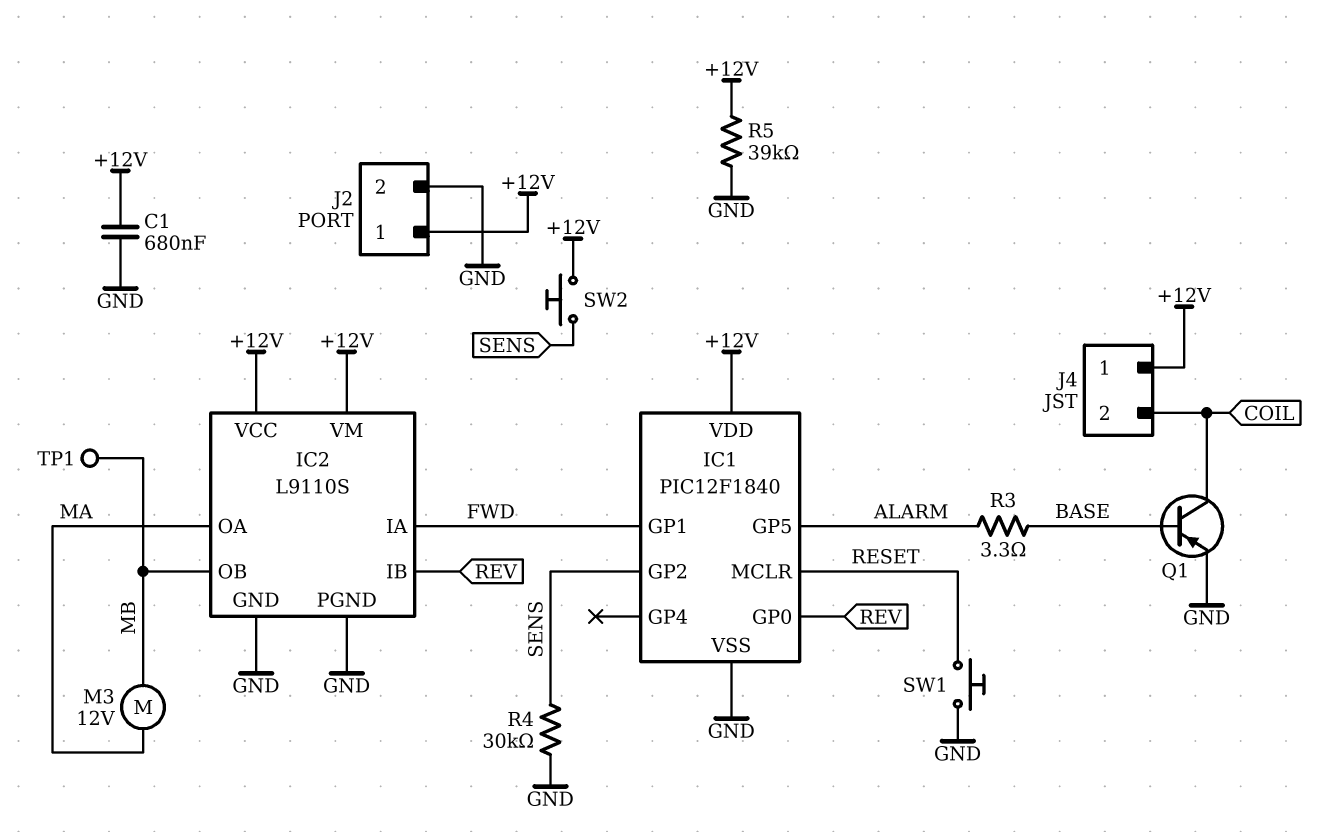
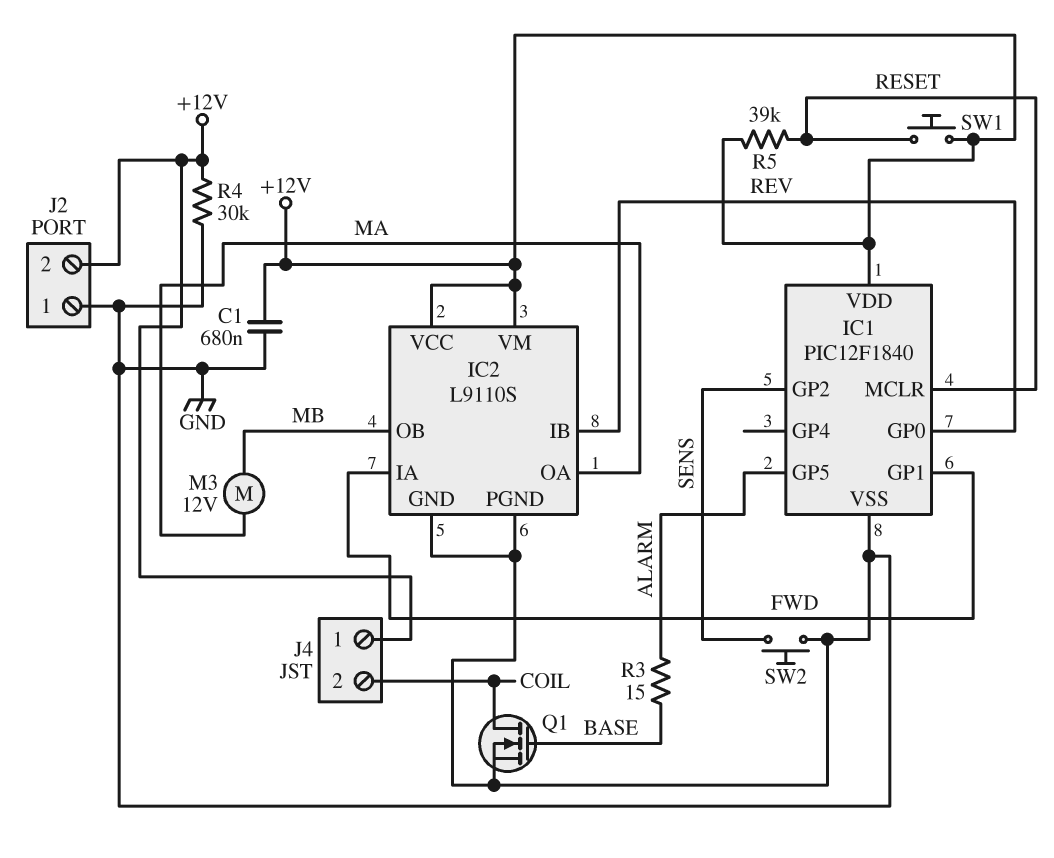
J2 pin 1: +12V -> GND
J2 pin 2: GND -> +12V
Q1: PNP (B BASE, C COIL, E GND) -> NMOS (G BASE, D COIL, S GND)
R3: 3.3 (ALARM, BASE) -> 15 (ALARM, BASE)
R4: 30k (GND, SENS) -> 30k (+12V, GND)
R5: 39k (+12V, GND) -> 39k (+12V, RESET)
SW1: button (GND, RESET) -> button (+12V, RESET)
SW2: button (+12V, SENS) -> button (GND, SENS)
TP1: test point (MB) -> none

